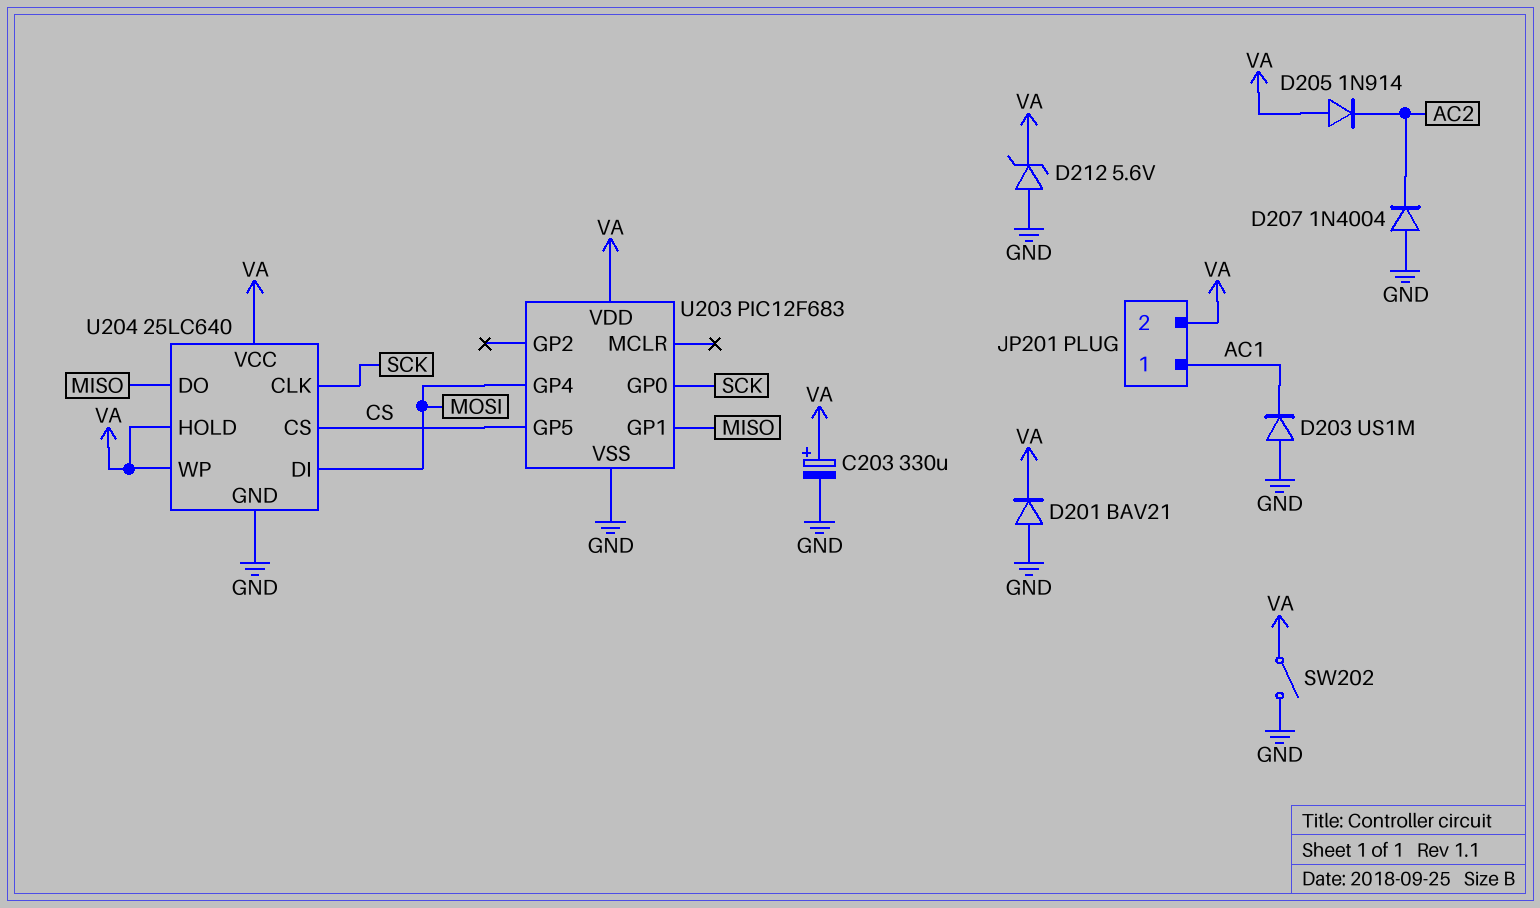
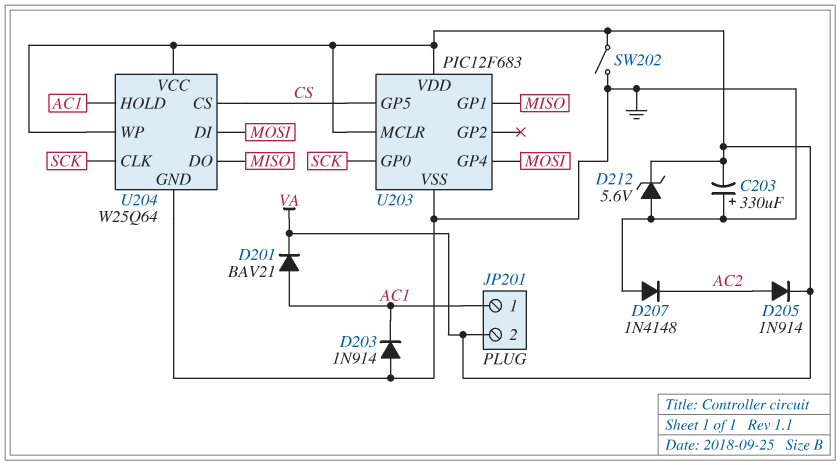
C203: 330uF (plus VA, minus GND) -> 330uF (plus GND, minus VA)
D201: diode BAV21 (A GND, K VA) -> diode BAV21 (A AC1, K VA)
D203: diode US1M (A GND, K AC1) -> diode 1N914 (A GND, K AC1)
D205: diode 1N914 (A VA, K AC2) -> diode 1N914 (A AC2, K VA)
D207: diode 1N4004 (A GND, K AC2) -> diode 1N4148 (A GND, K AC2)
U203 pin MCLR: none -> VA
U204: 25LC640 -> W25Q64
U204 pin HOLD: VA -> AC1

